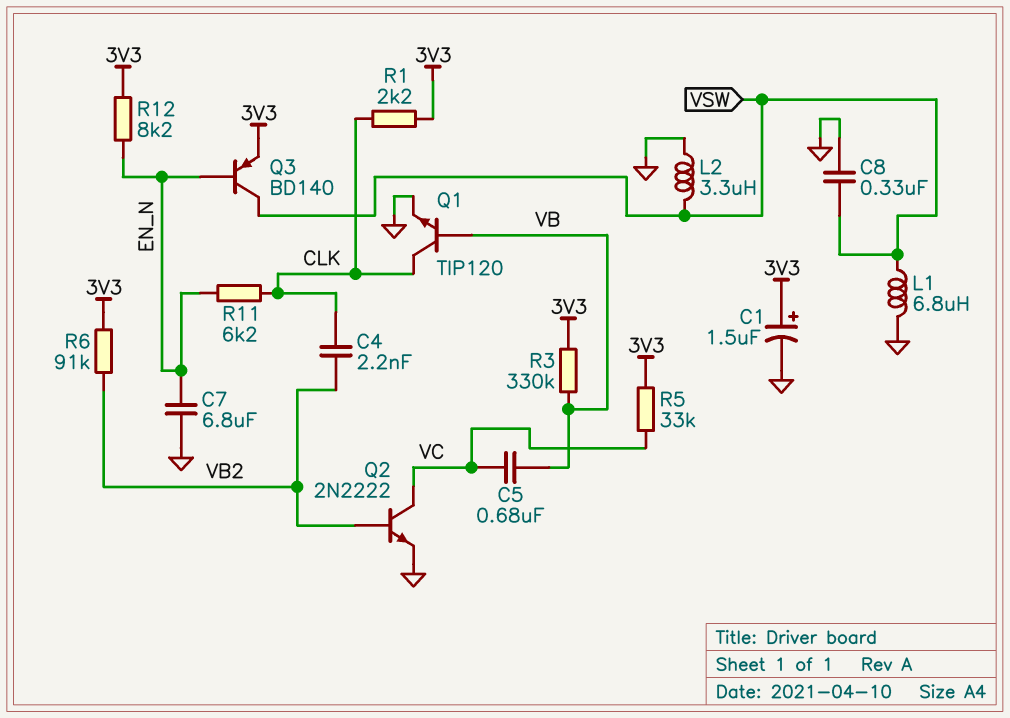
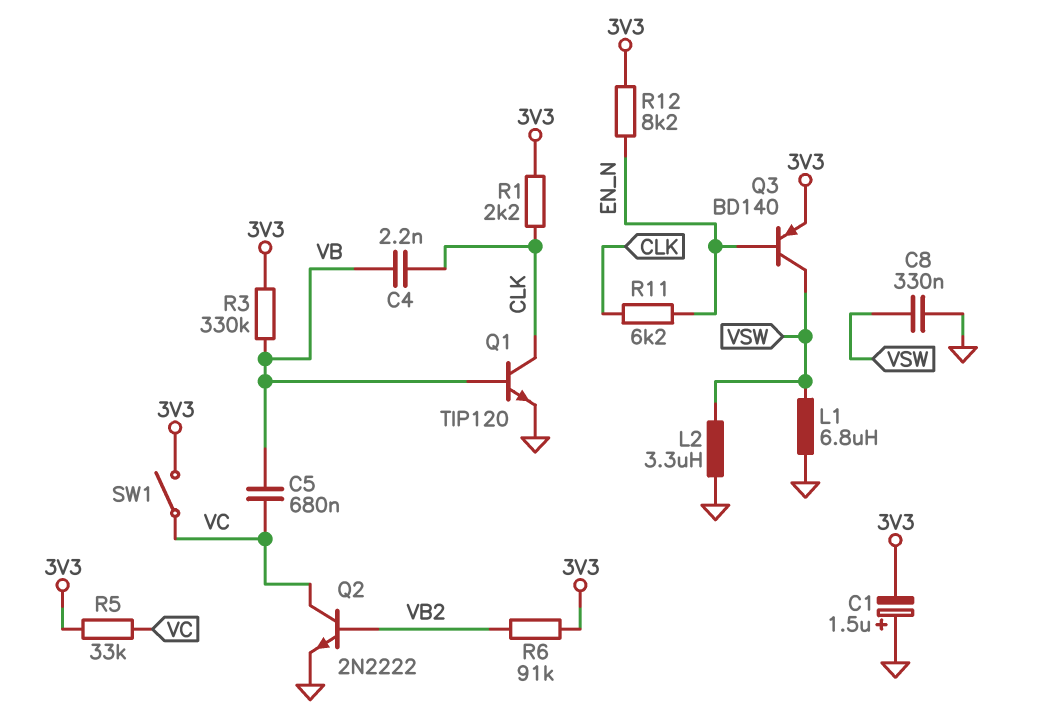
C1: 1.5uF (plus 3V3, minus GND) -> 1.5uF (plus GND, minus 3V3)
C4: 2.2nF (CLK, VB2) -> 2.2nF (CLK, VB)
C7: 6.8uF (EN_N, GND) -> none
SW1: none -> switch (3V3, VC)

